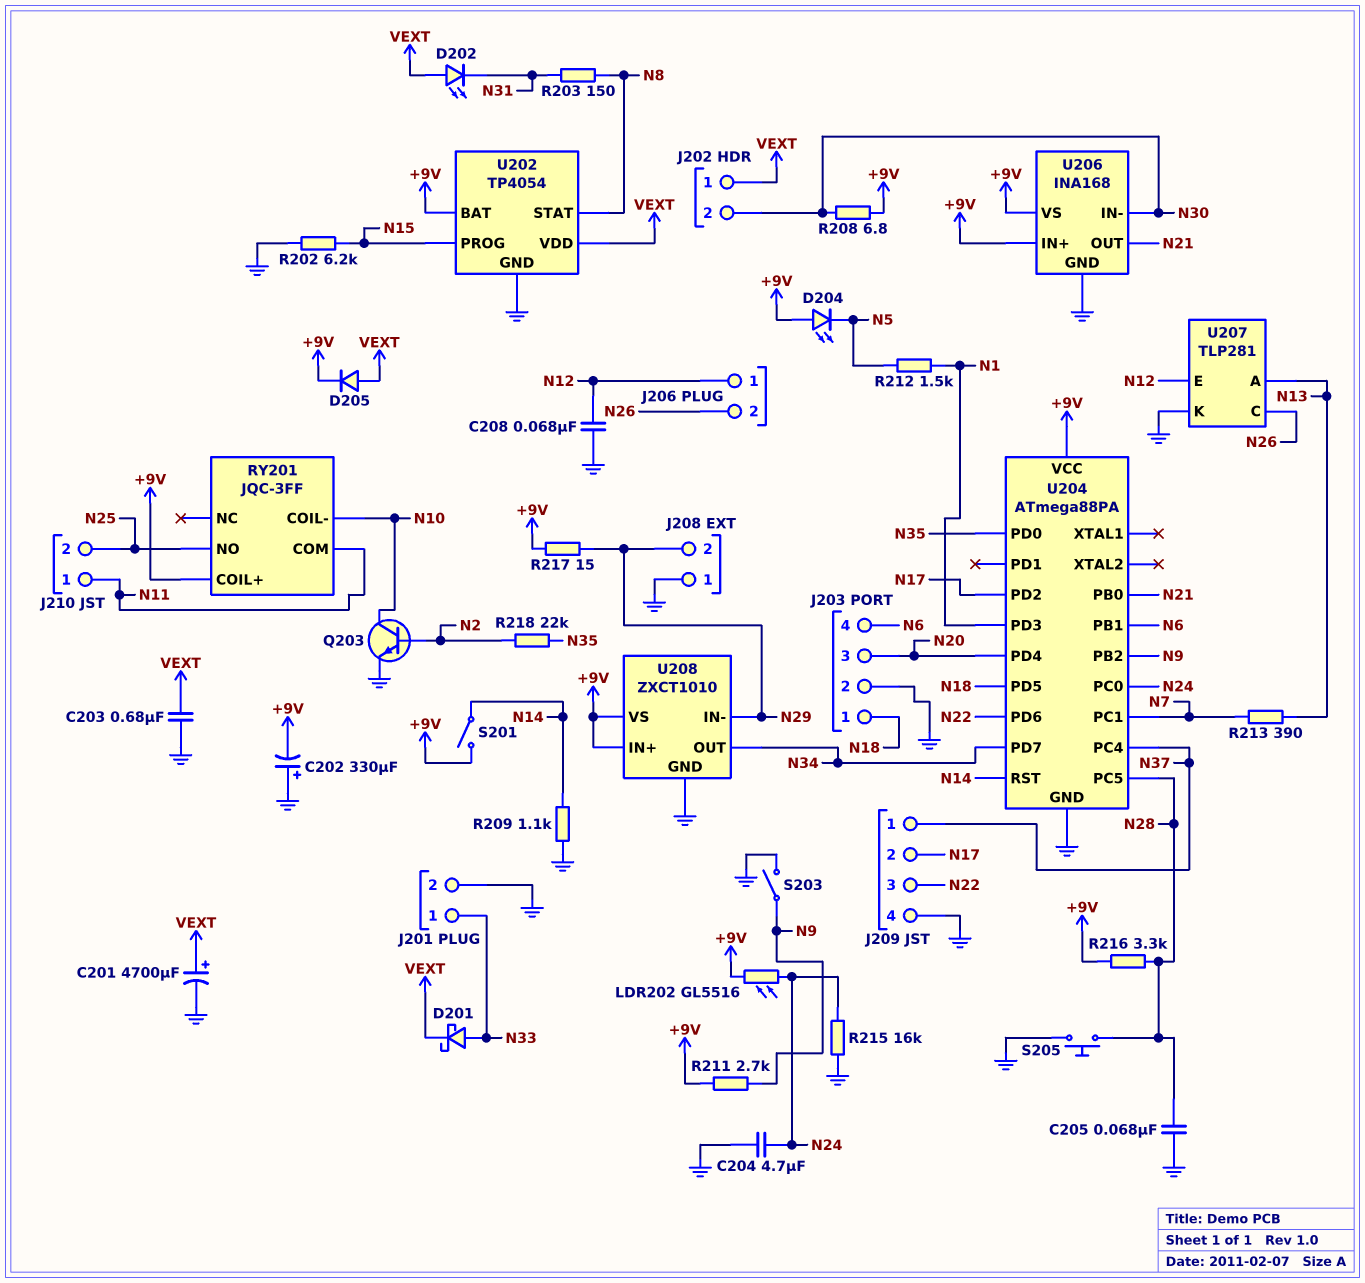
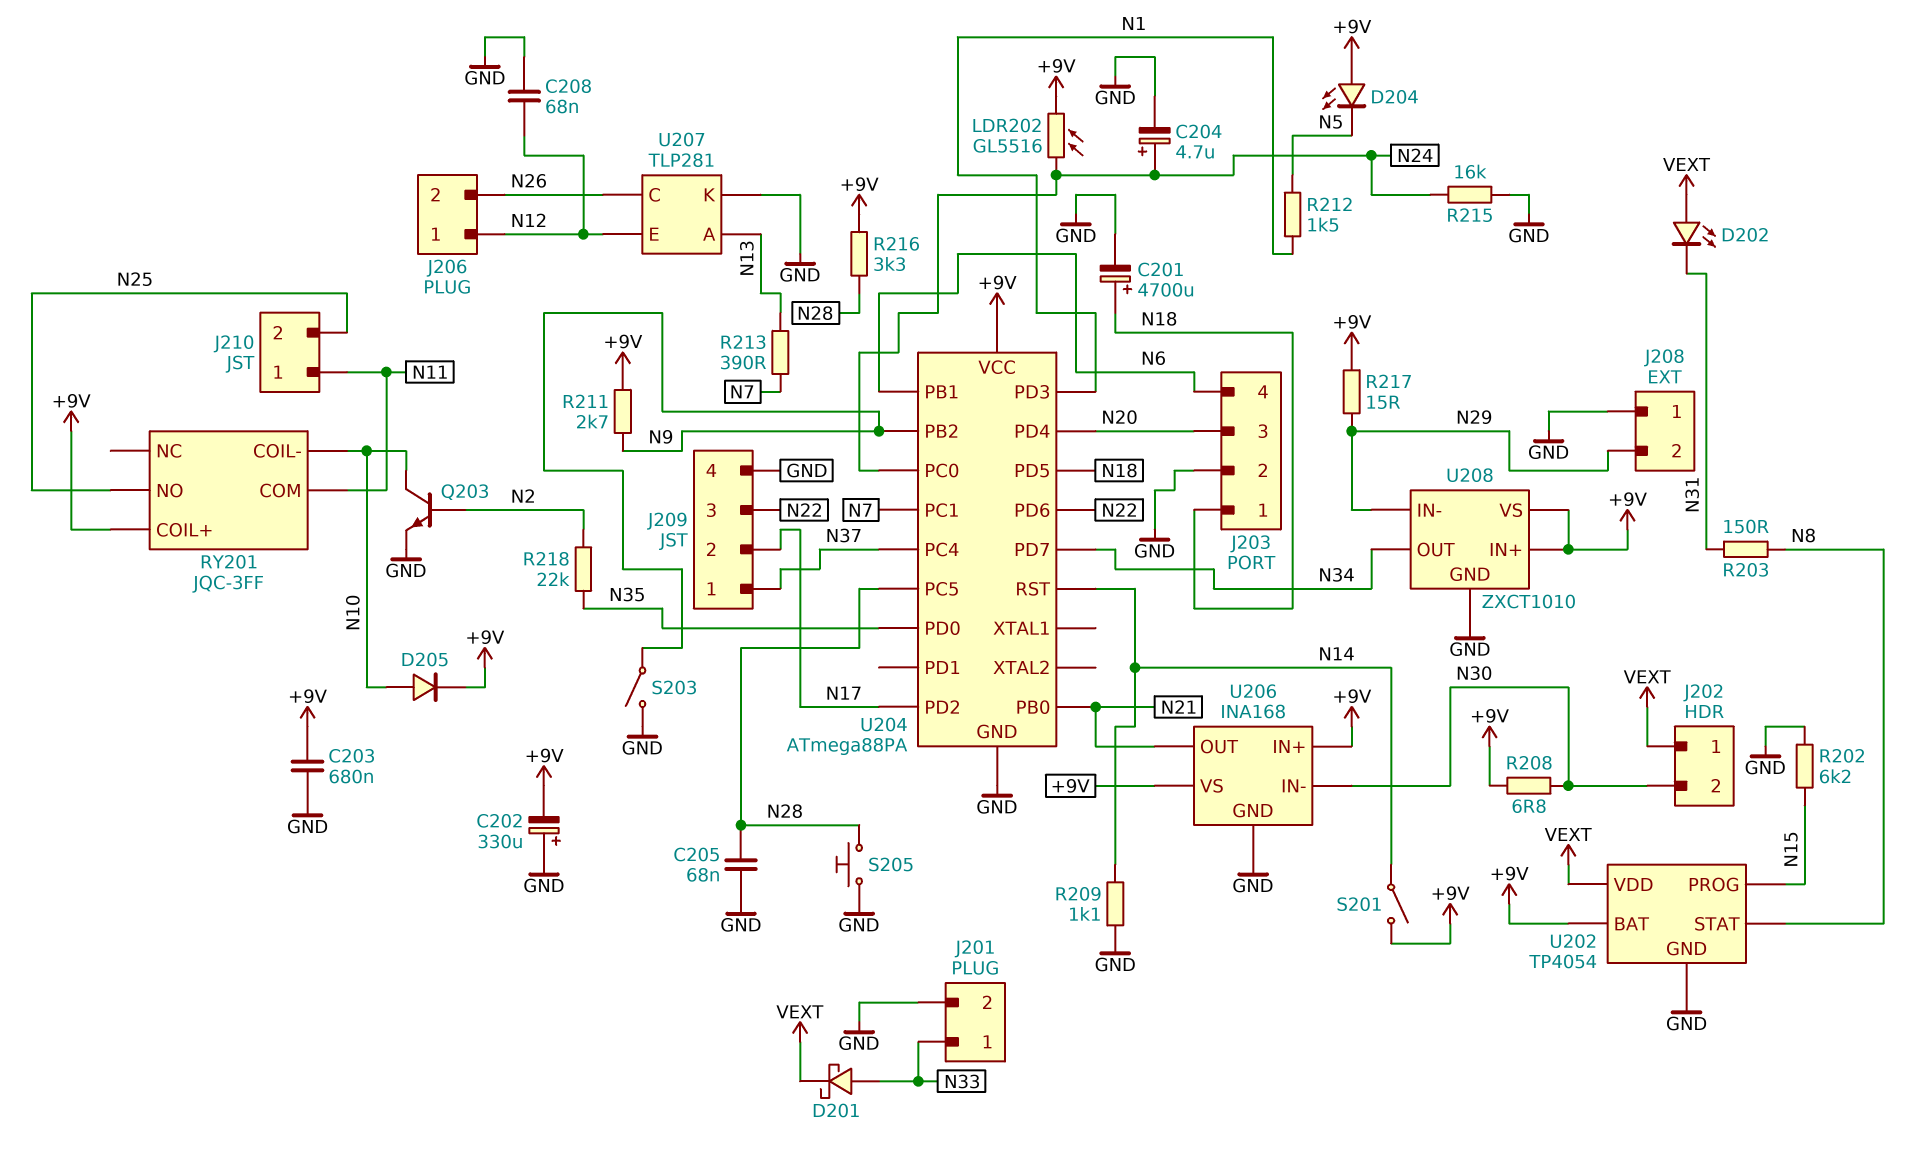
C201: 4700uF (plus VEXT, minus GND) -> 4700uF (plus N18, minus GND)
C203: 680nF (GND, VEXT) -> 680nF (+9V, GND)
C204: 4.7uF (GND, N24) -> 4.7uF (plus N24, minus GND)
D205: diode (A VEXT, K +9V) -> diode (A N10, K +9V)

